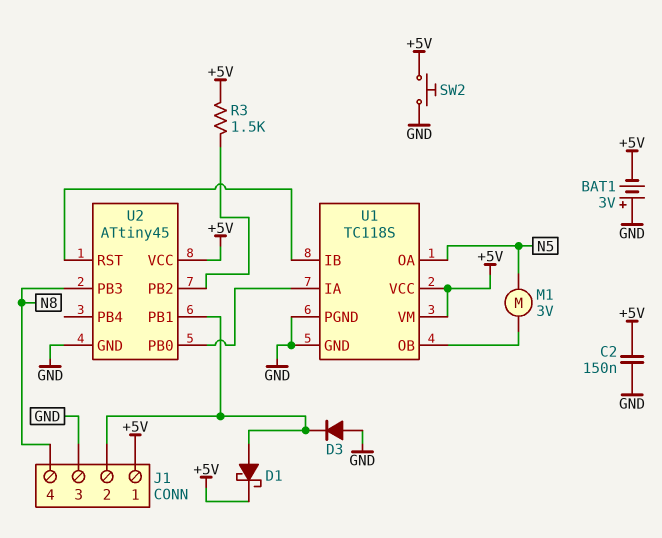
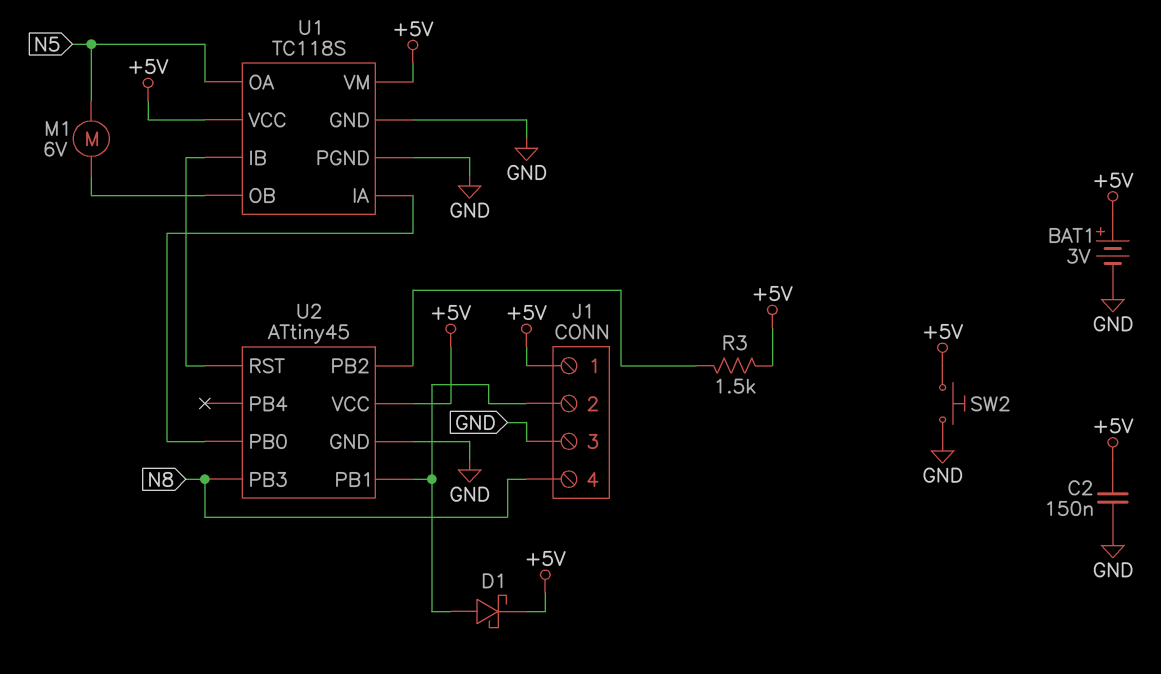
BAT1: 3V (plus GND, minus +5V) -> 3V (plus +5V, minus GND)
D3: diode (A GND, K J1/2) -> none
M1: motor 3V (N5, U1/OB) -> motor 6V (N5, U1/OB)

